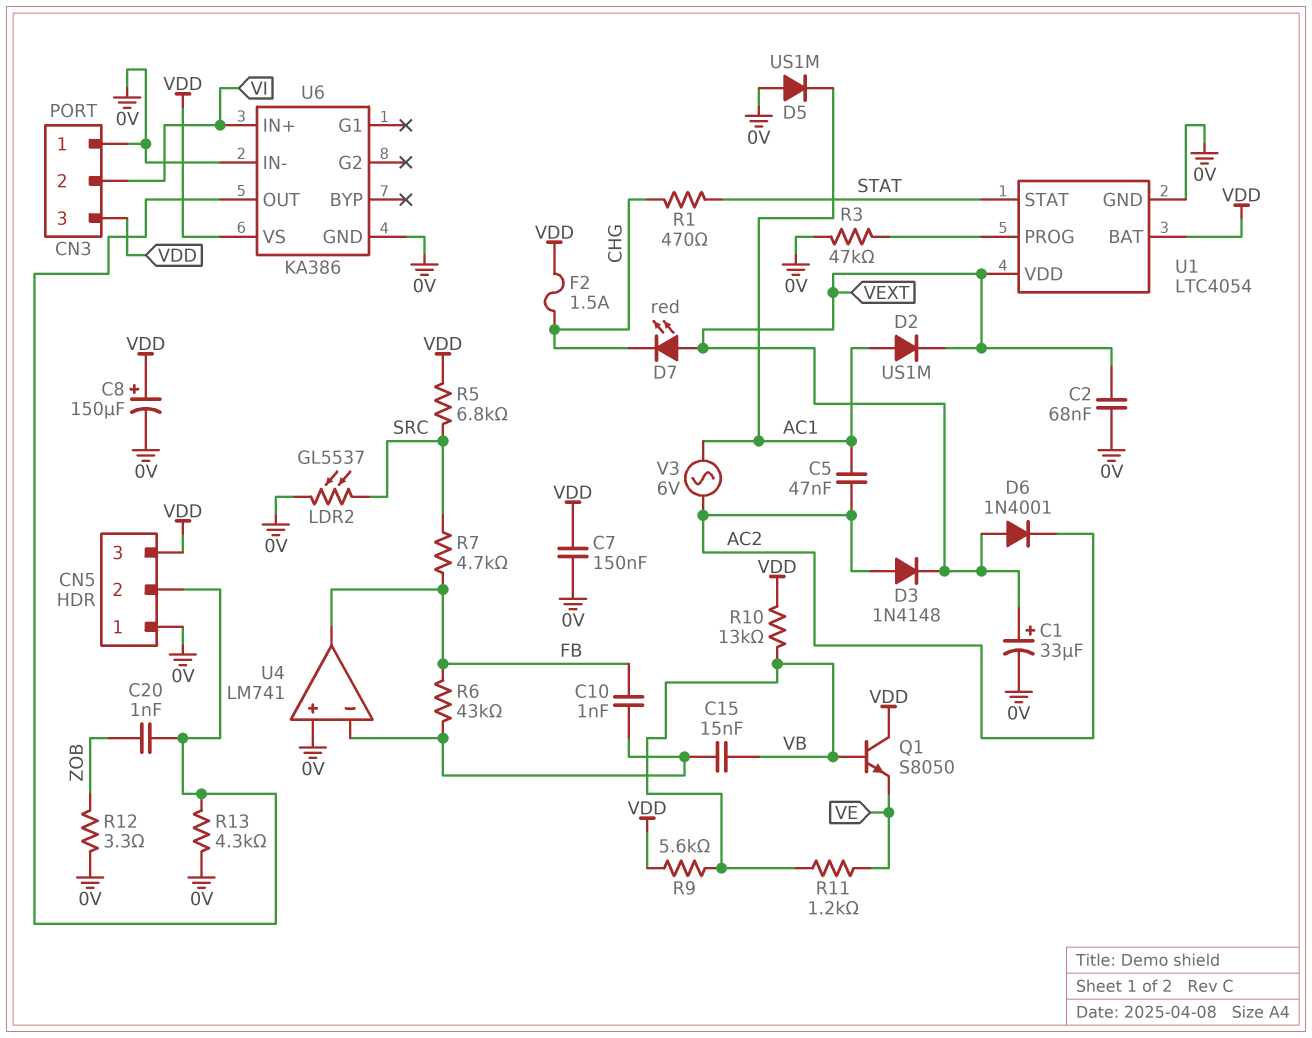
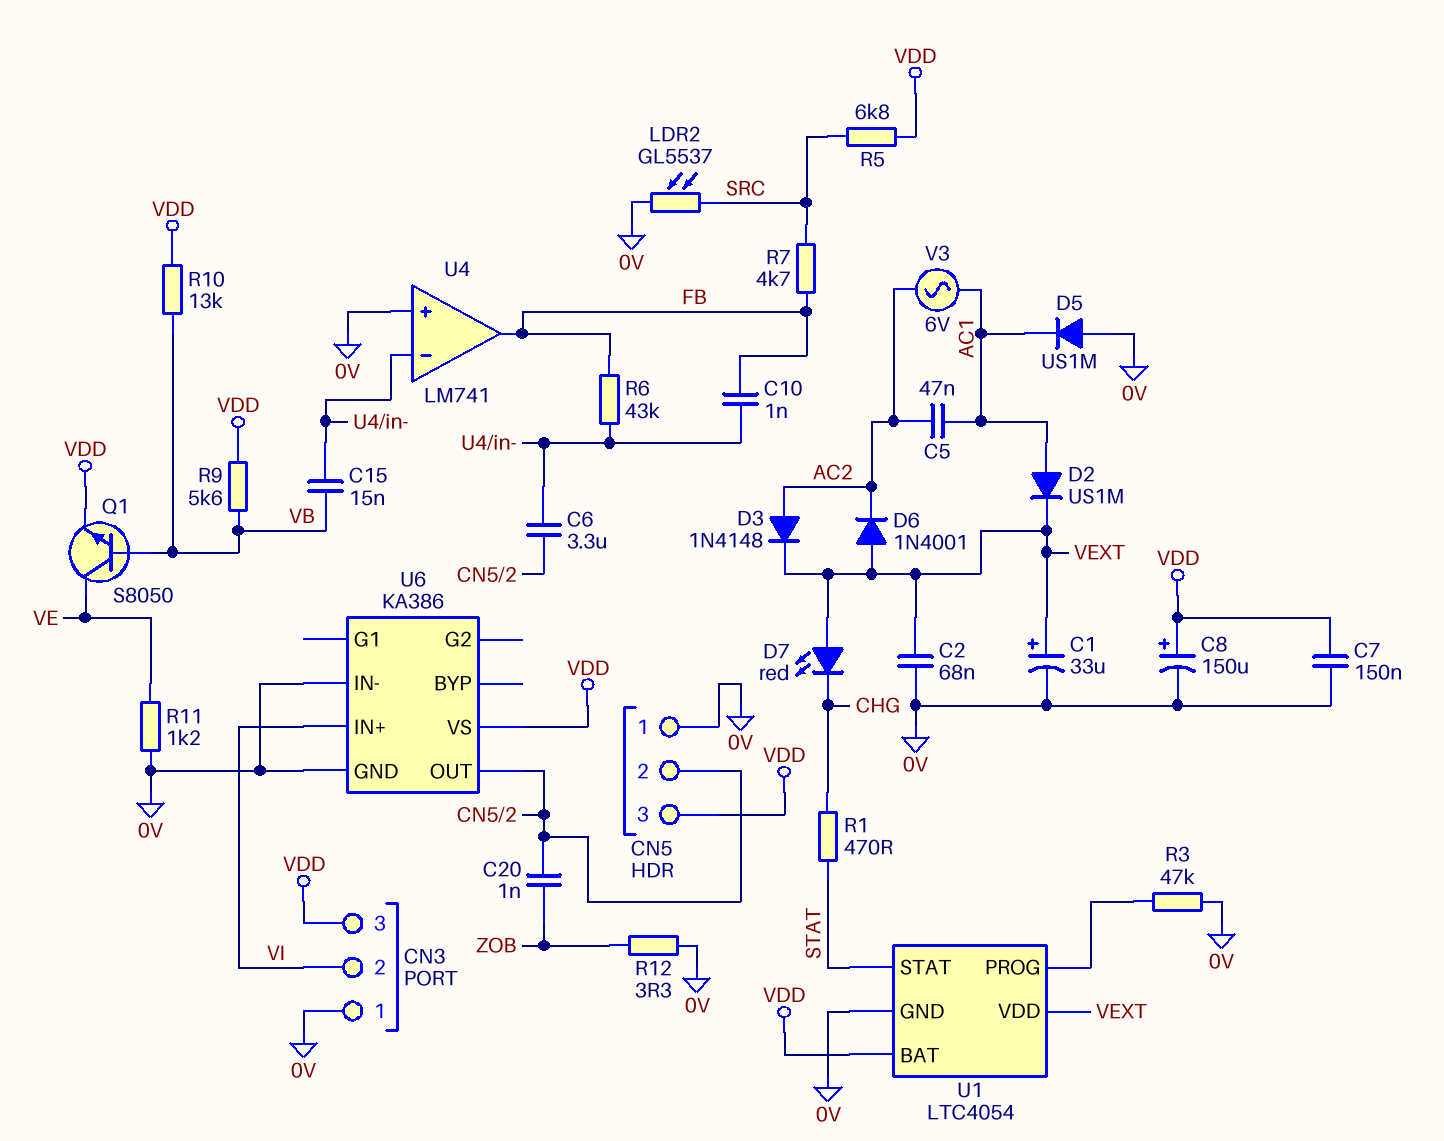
C6: none -> 3.3uF (CN5/2, U4/in-)
F2: 1.5A (CHG, VDD) -> none
Q1: NPN S8050 (B VB, C VDD, E VE) -> NPN S8050 (B VB, C VE, E VDD)
R11: 1.2k (VB, VE) -> 1.2k (0V, VE)
R13: 4.3k (0V, CN5/2) -> none

